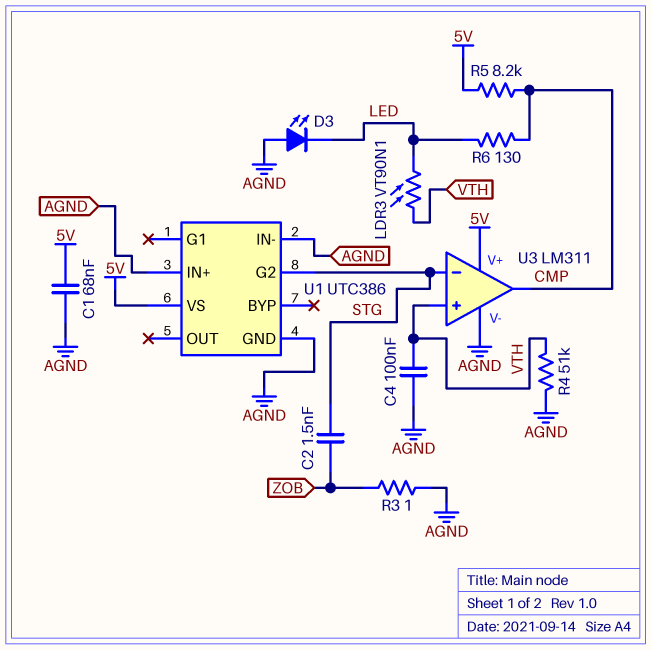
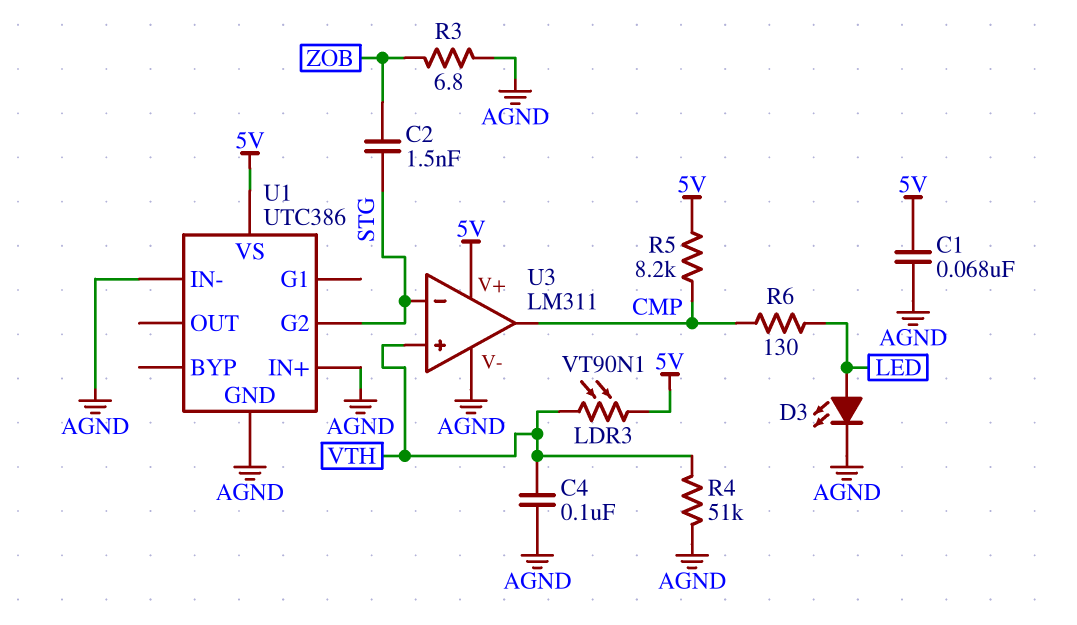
D3: LED (A AGND, K LED) -> LED (A LED, K AGND)
LDR3: VT90N1 (LED, VTH) -> VT90N1 (5V, VTH)
R3: 1 (AGND, ZOB) -> 6.8 (AGND, ZOB)

